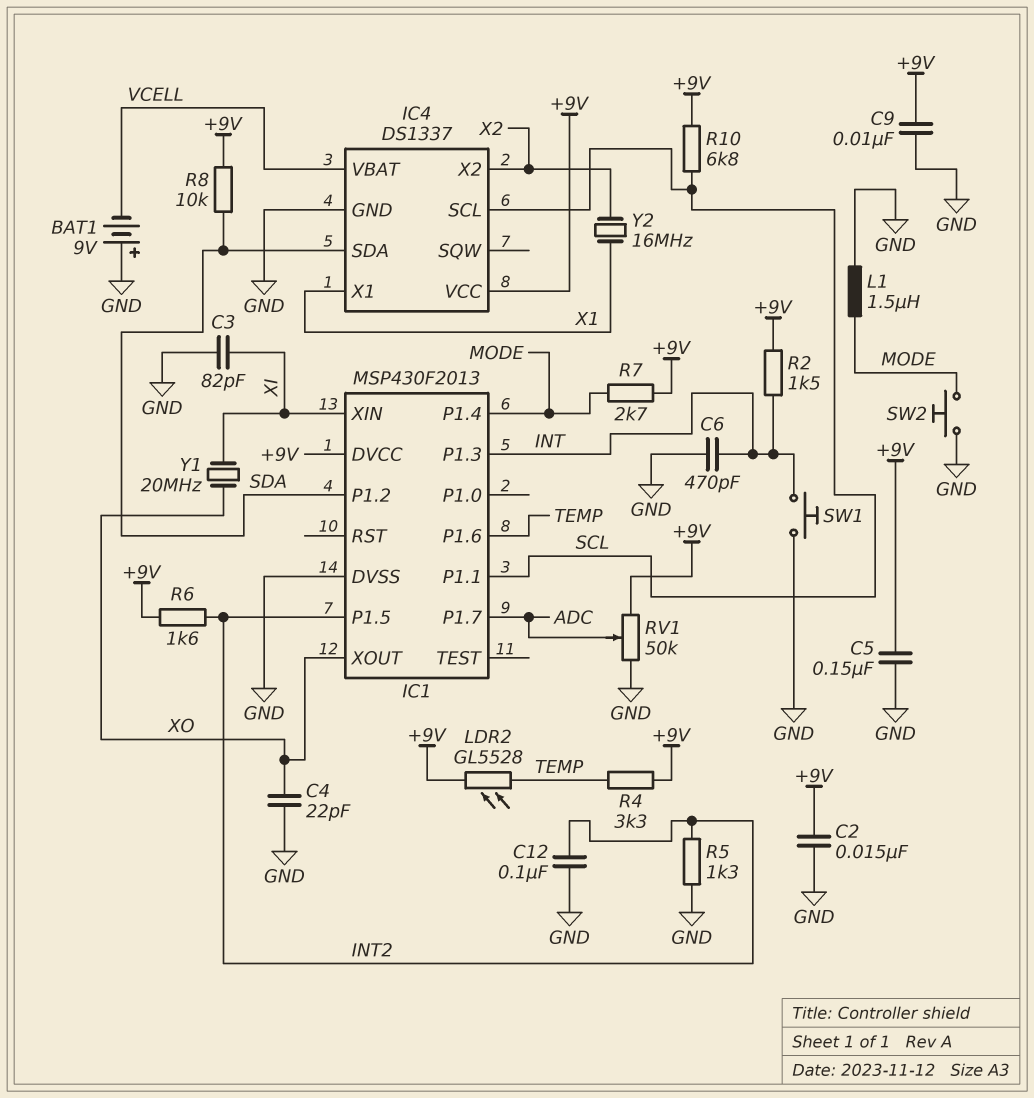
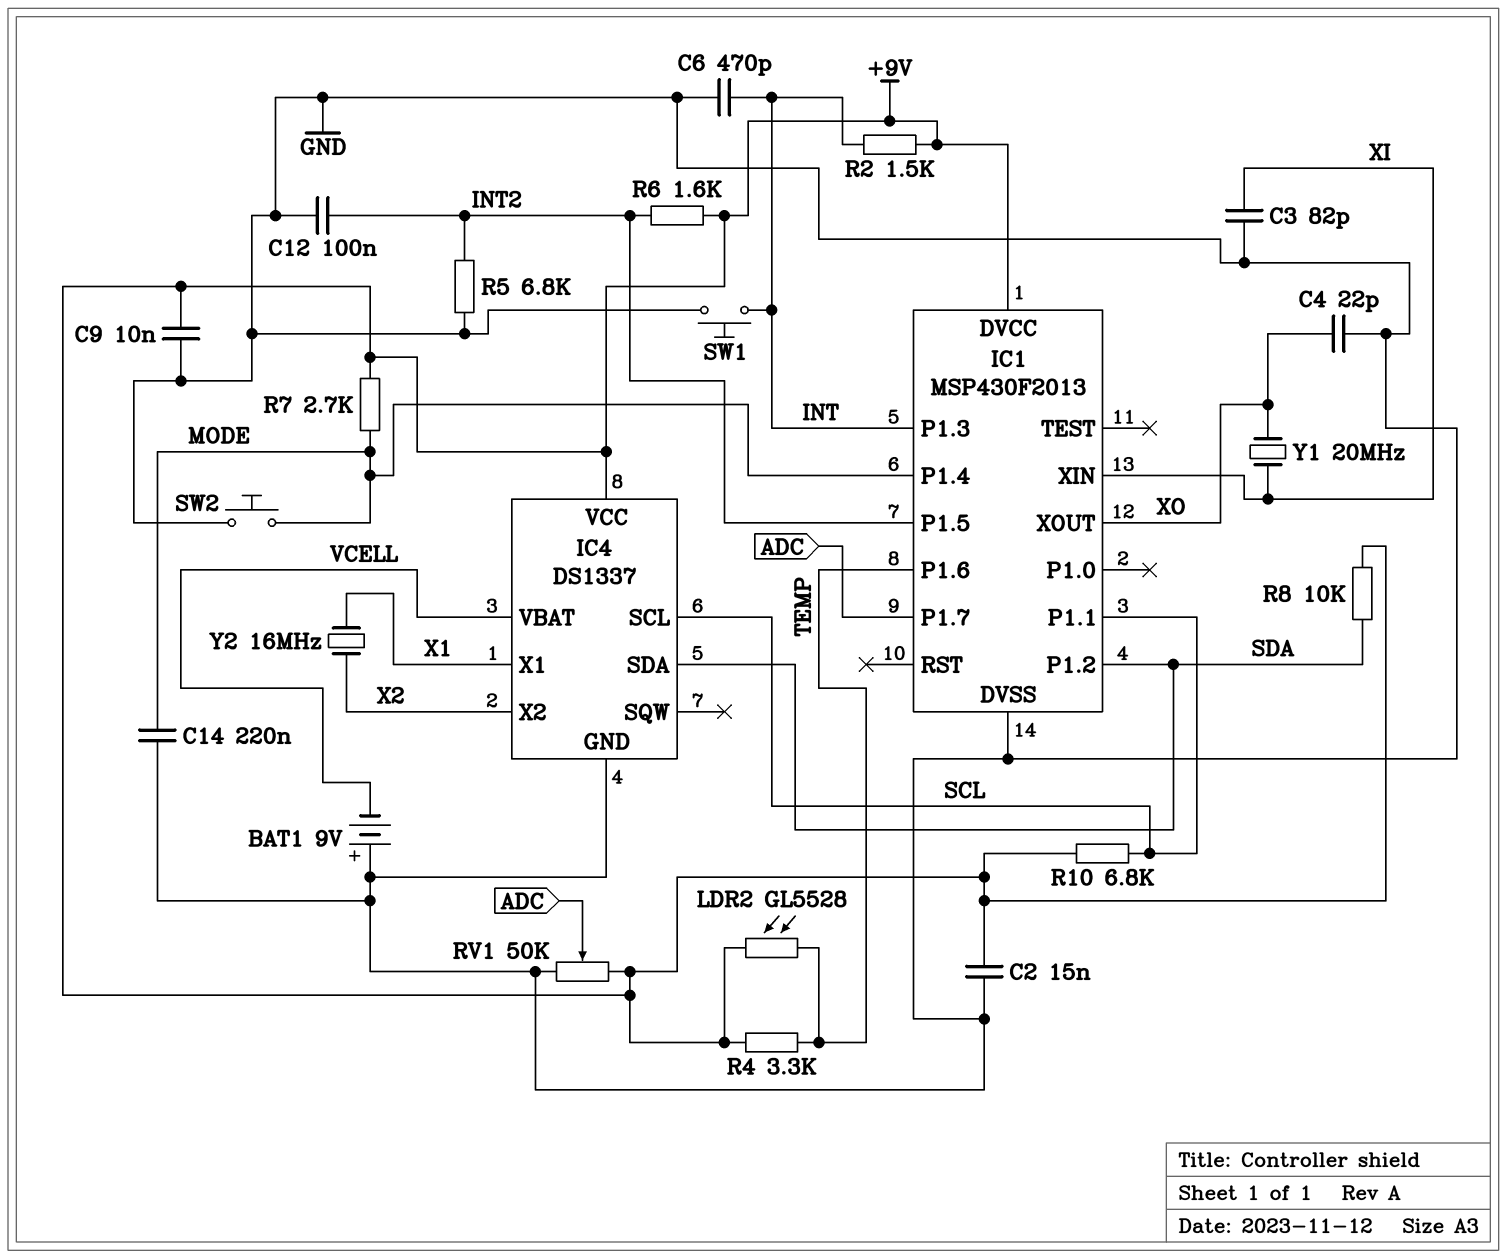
C5: 150nF (+9V, GND) -> none
C14: none -> 220nF (GND, MODE)
L1: 1.5uH (GND, MODE) -> none
R5: 1.3k (GND, INT2) -> 6.8k (GND, INT2)

